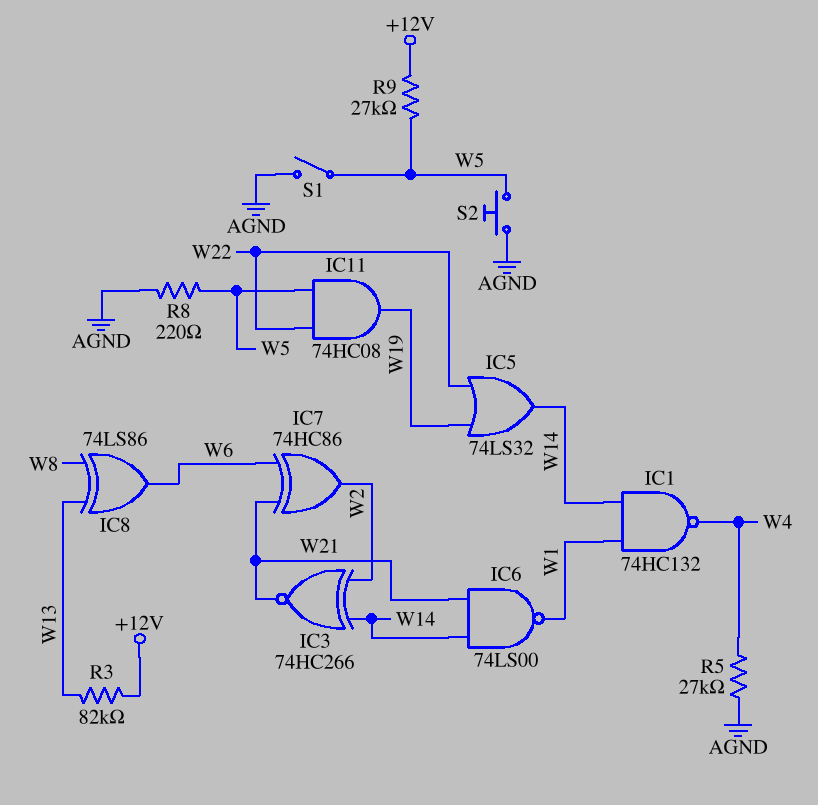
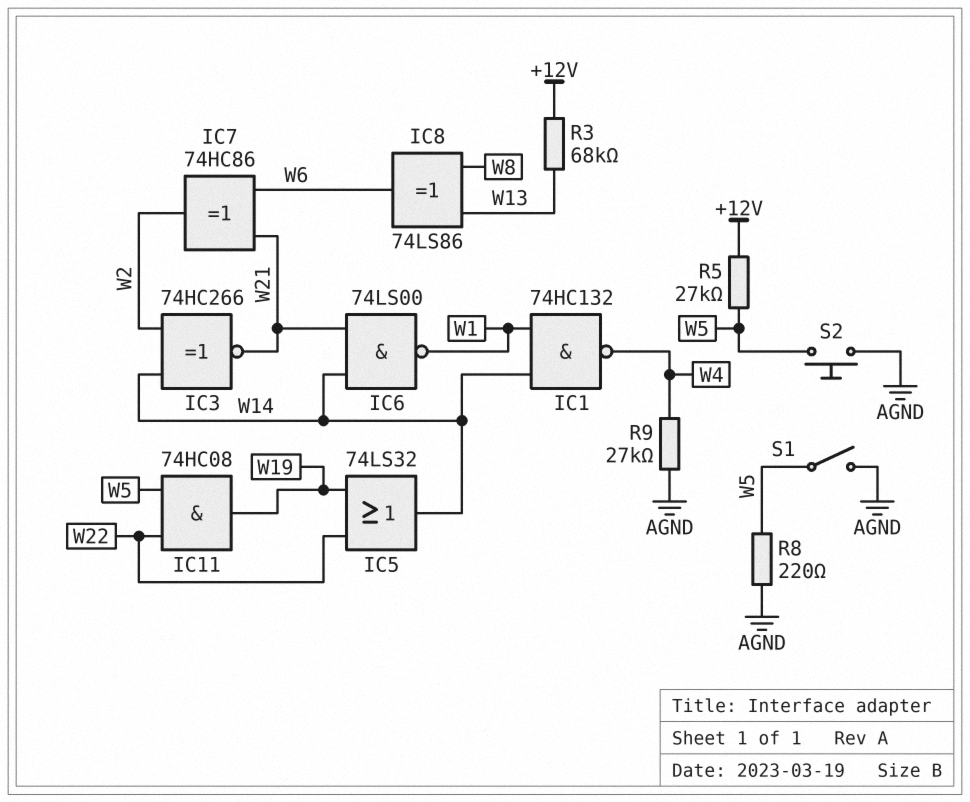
R3: 82k (+12V, W13) -> 68k (+12V, W13)
R5: 27k (AGND, W4) -> 27k (+12V, W5)
R9: 27k (+12V, W5) -> 27k (AGND, W4)

